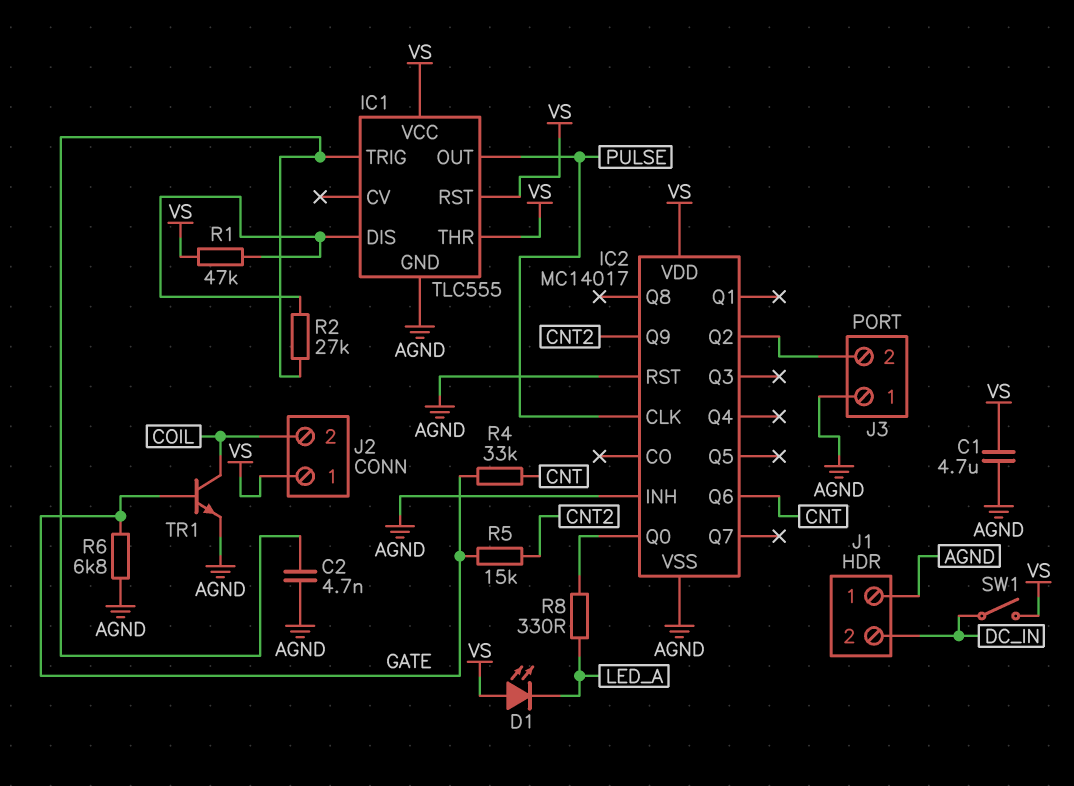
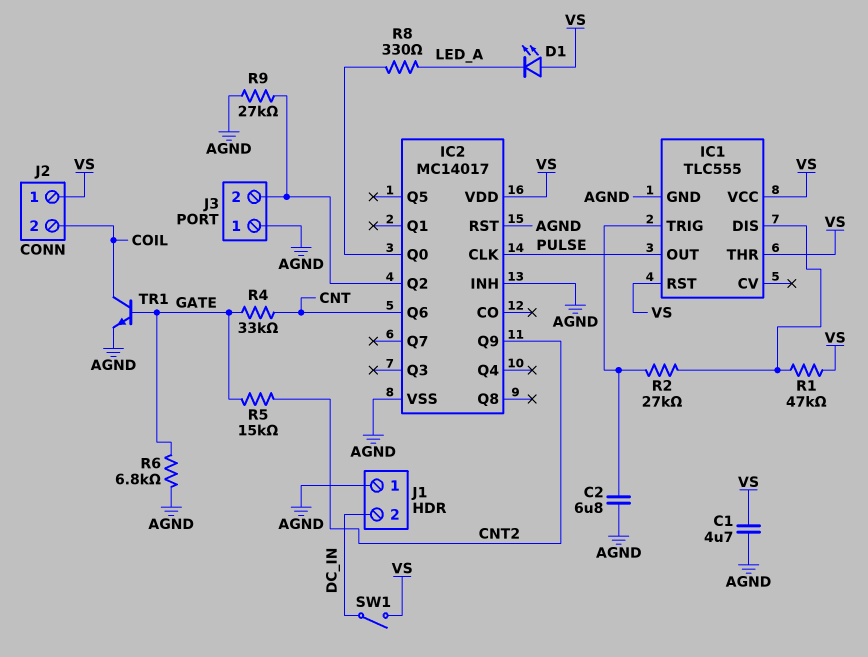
C2: 4.7nF (AGND, IC1/TRIG) -> 6.8uF (AGND, IC1/TRIG)
R9: none -> 27k (AGND, IC2/Q2)

